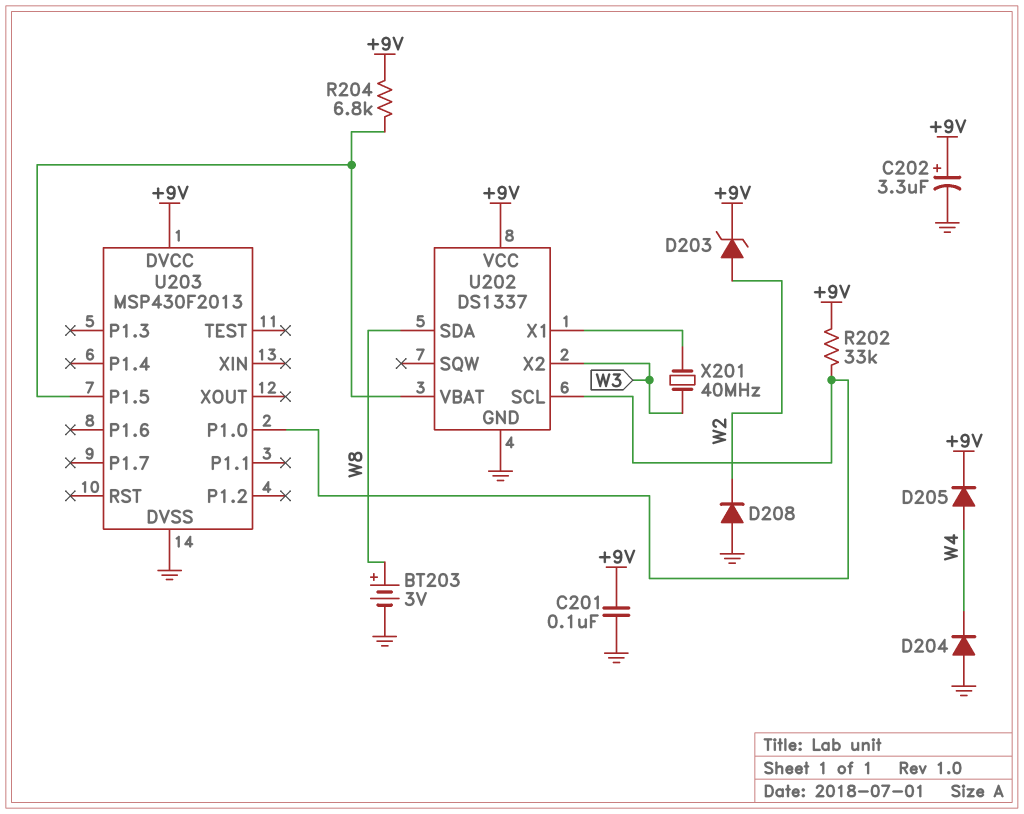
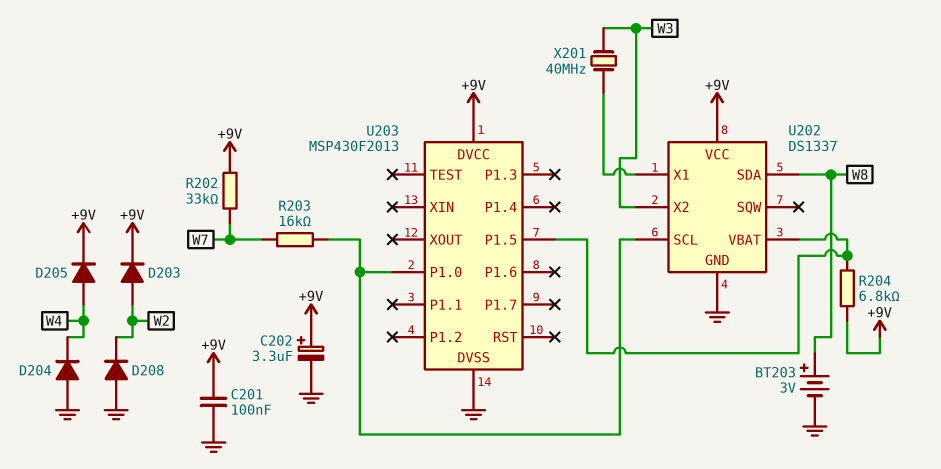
D203: zener (A W2, K +9V) -> diode (A W2, K +9V)
R202: 33k (+9V, U202/SCL) -> 33k (+9V, W7)
R203: none -> 16k (U202/SCL, W7)

